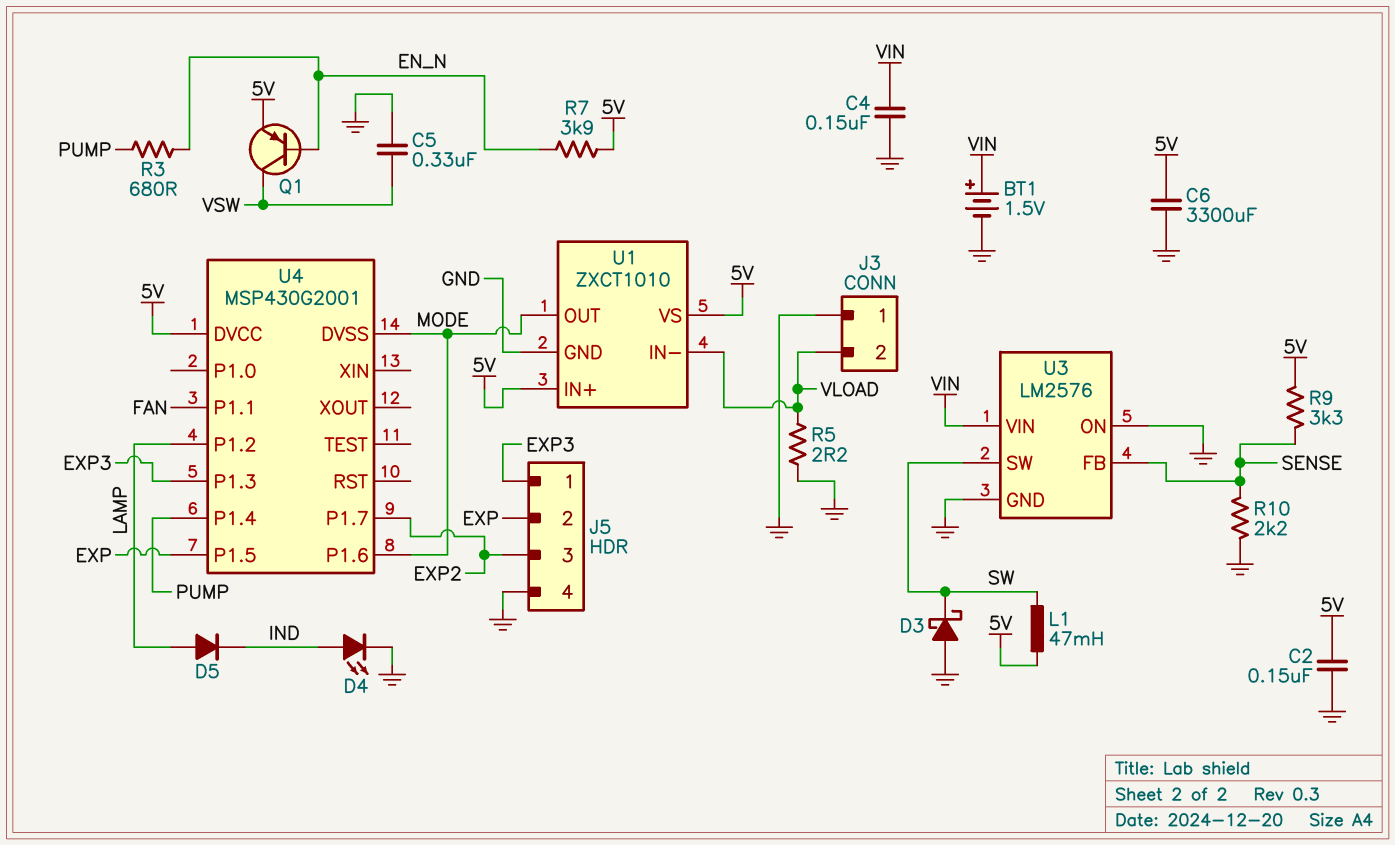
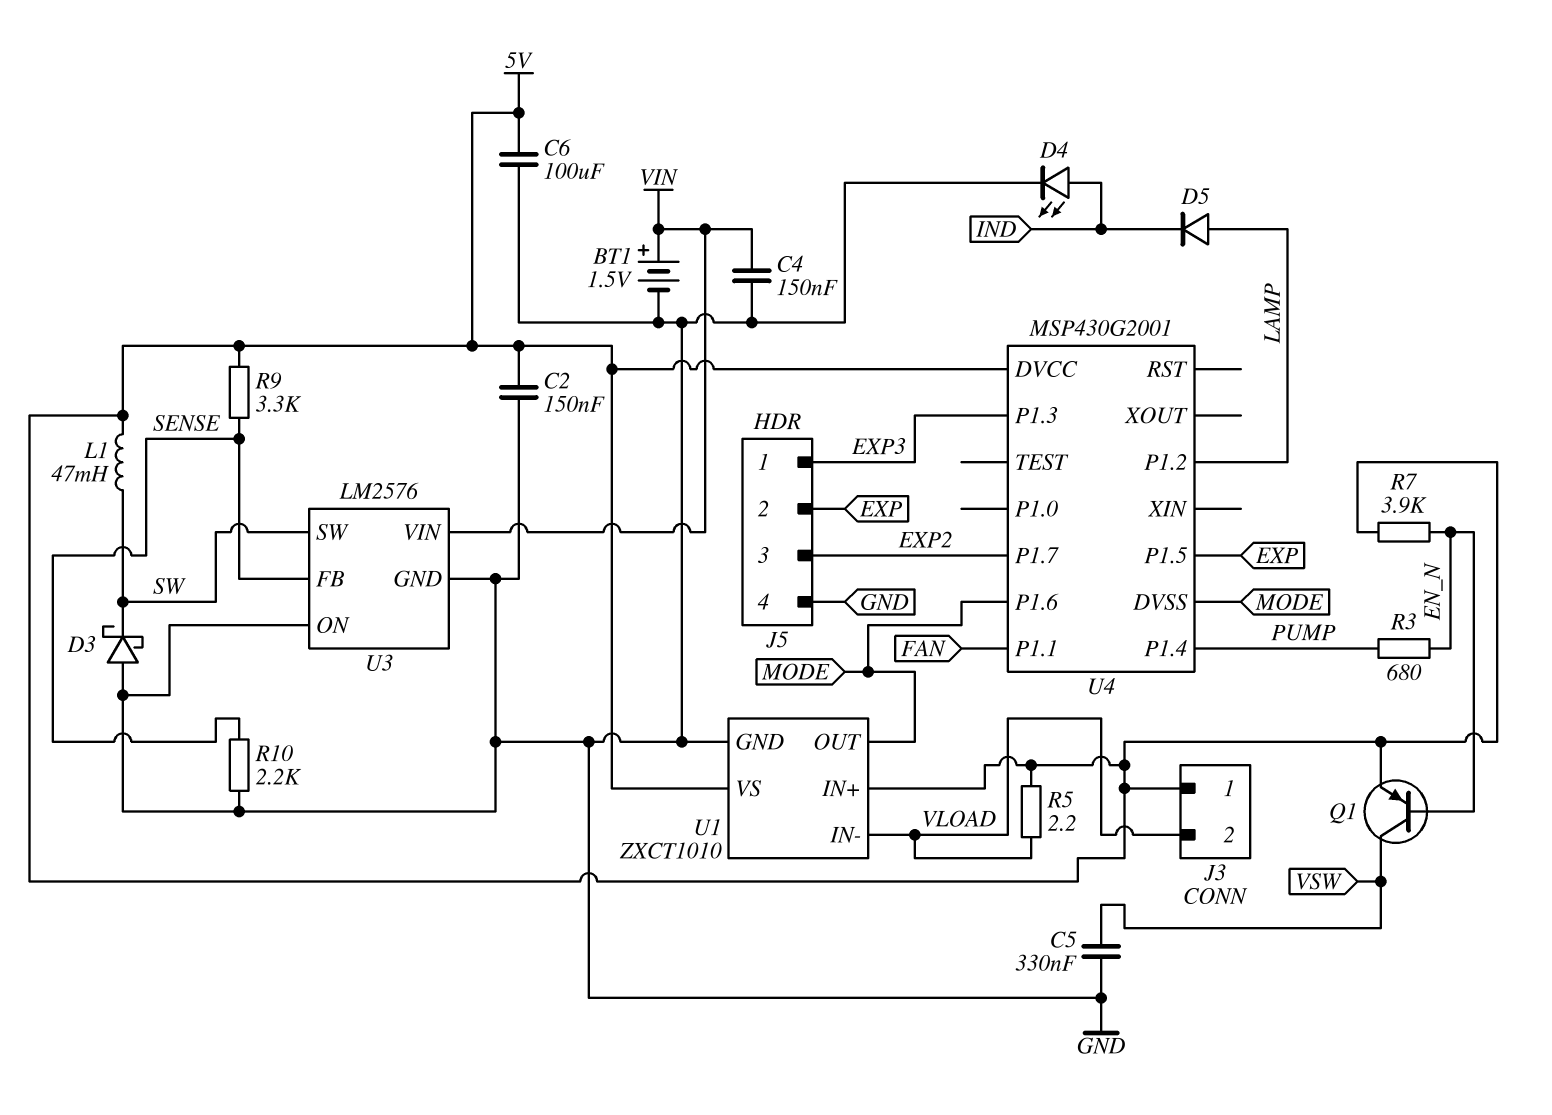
C6: 3300uF (5V, GND) -> 100uF (5V, GND)
J3 pin 1: GND -> 5V
R5: 2.2 (GND, VLOAD) -> 2.2 (5V, VLOAD)

